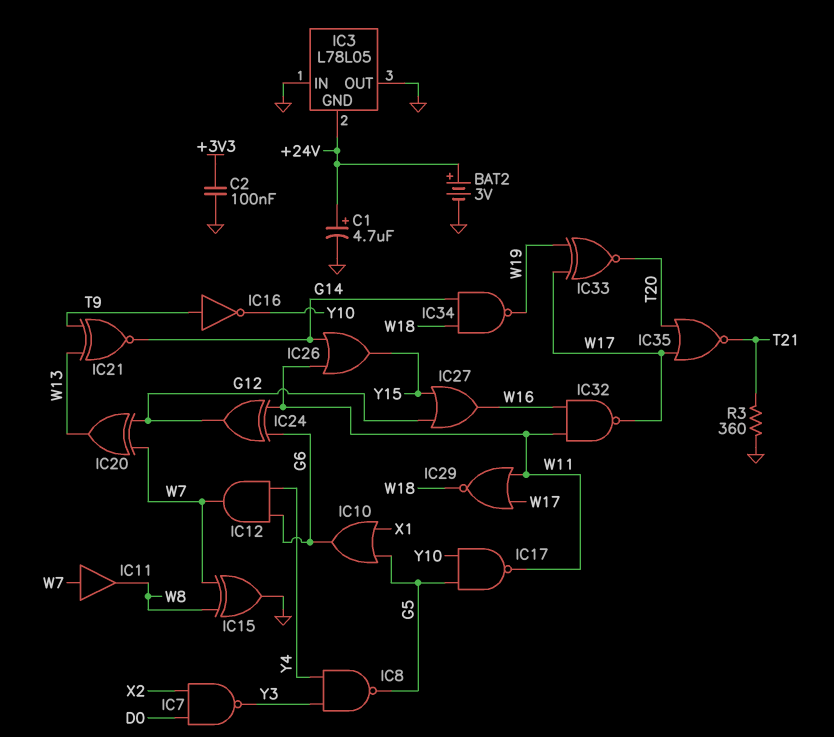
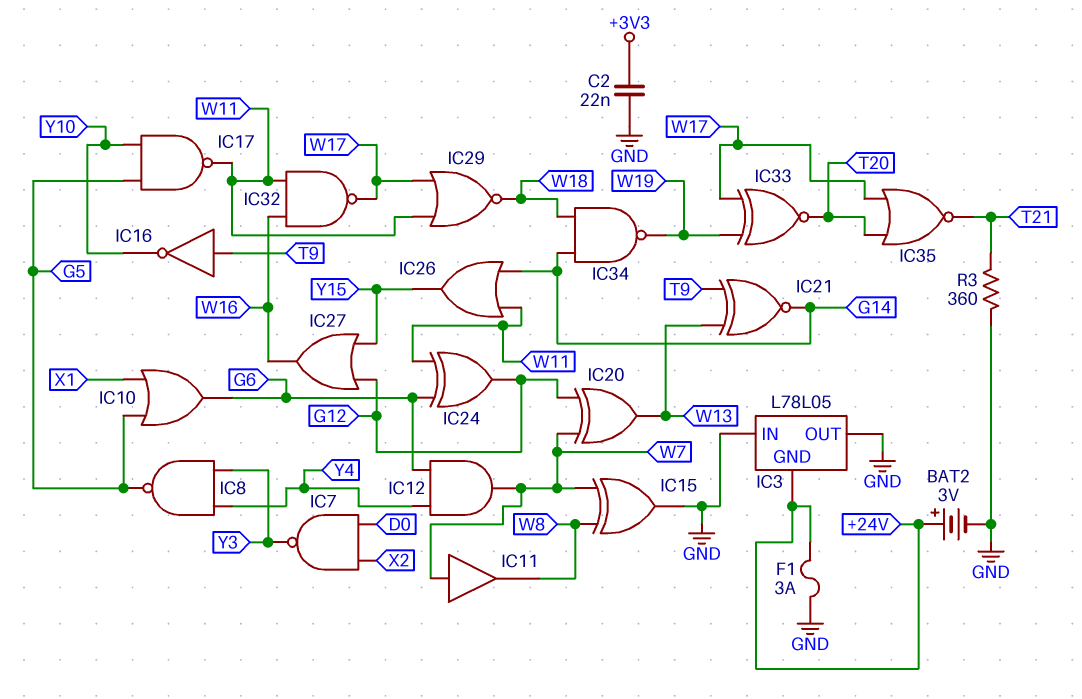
C1: 4.7uF (plus +24V, minus GND) -> none
C2: 100nF (+3V3, GND) -> 22nF (+3V3, GND)
F1: none -> 3A (+24V, GND)

